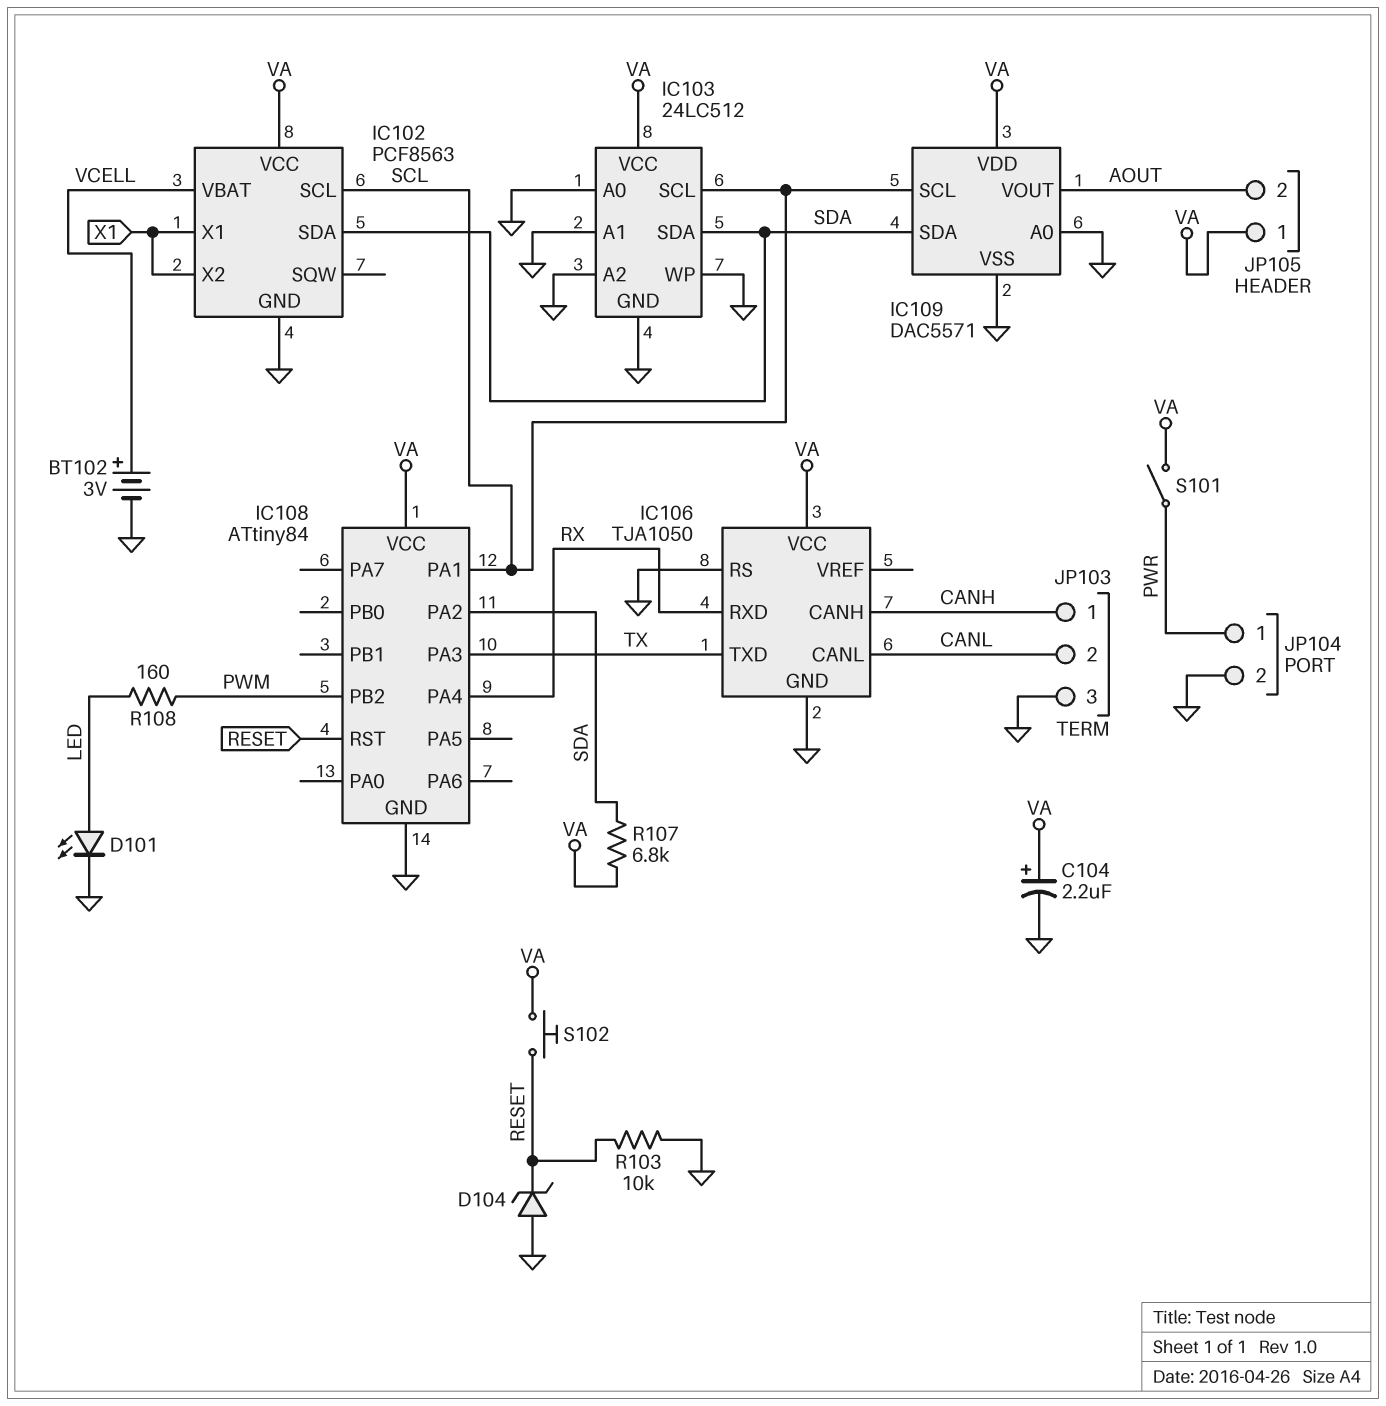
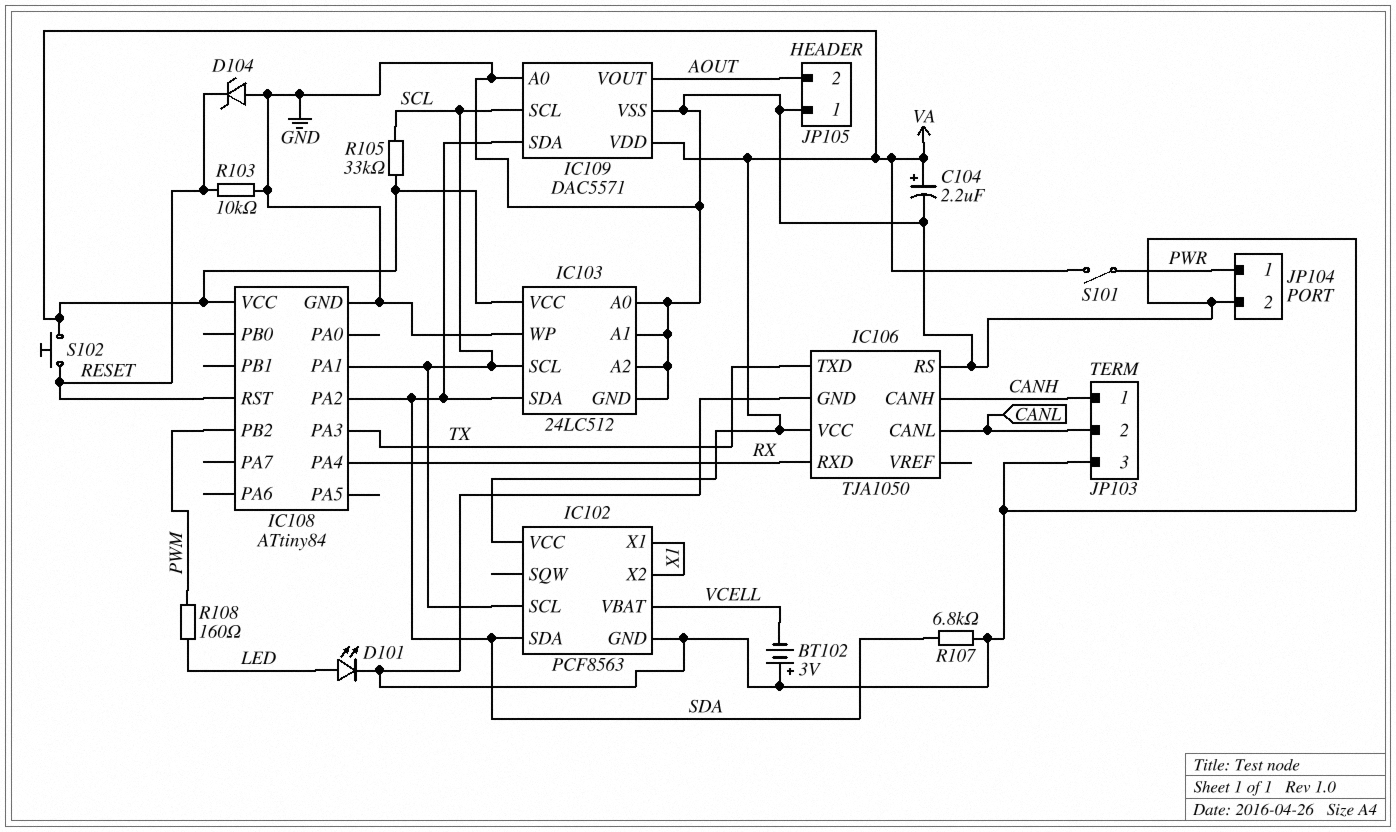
BT102: 3V (plus VCELL, minus GND) -> 3V (plus GND, minus VCELL)
JP105 pin 1: VA -> GND
R105: none -> 33k (SCL, VA)
R107: 6.8k (SDA, VA) -> 6.8k (GND, SDA)

